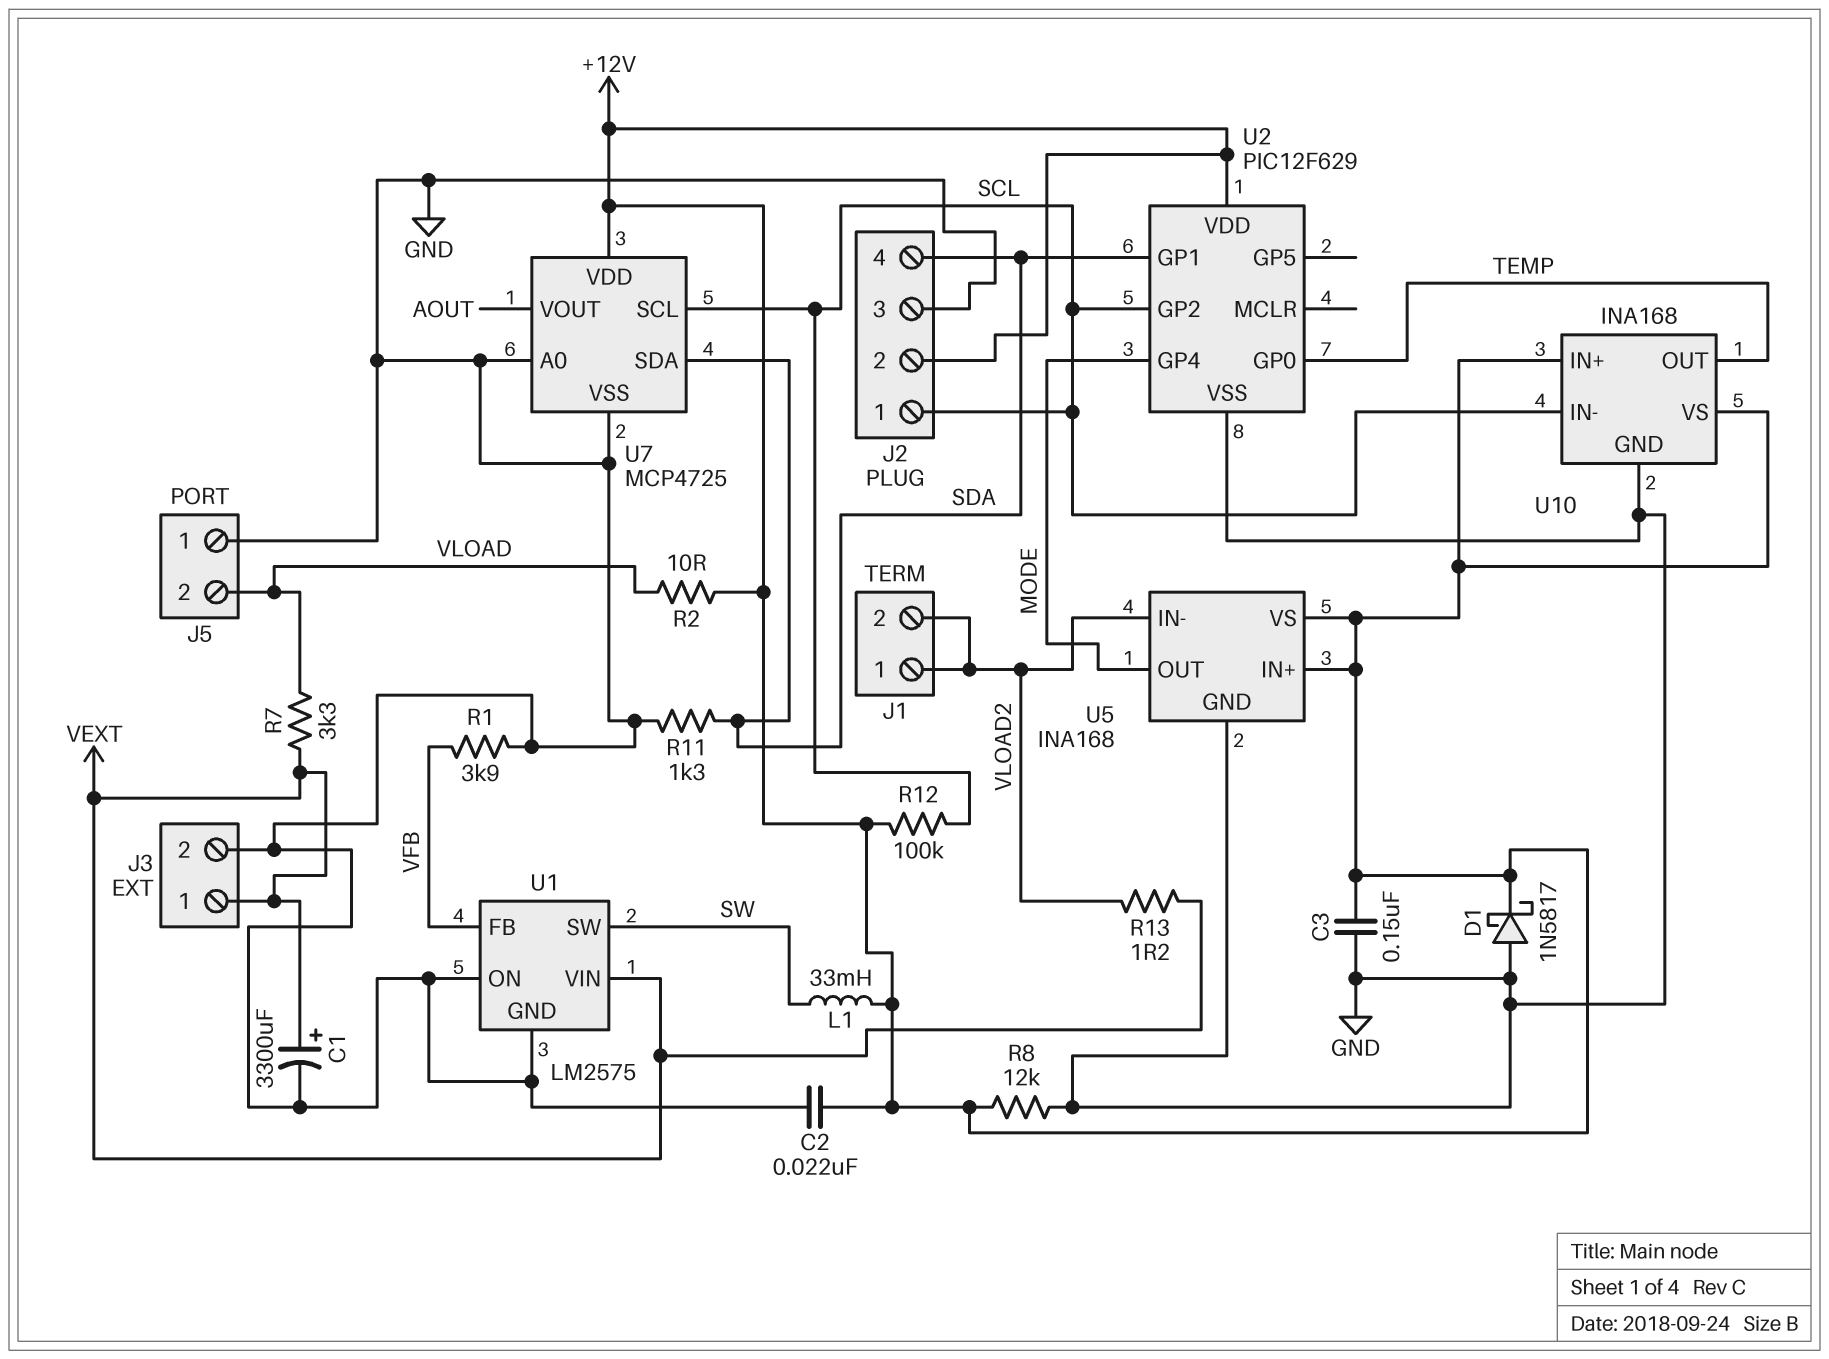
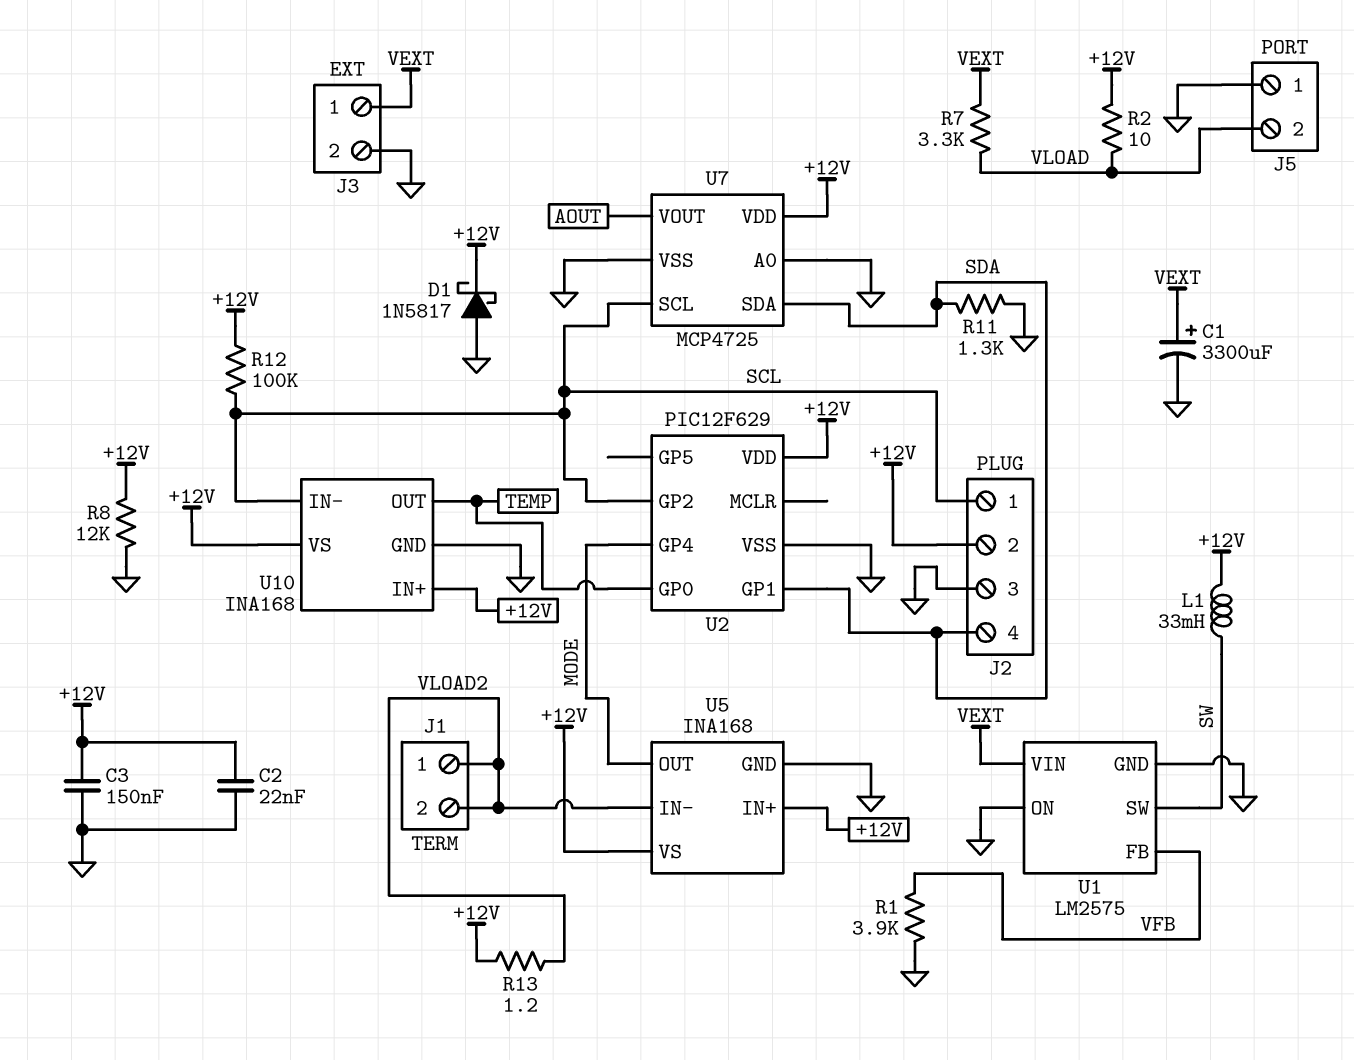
R13: 1.2 (VEXT, VLOAD2) -> 1.2 (+12V, VLOAD2)

